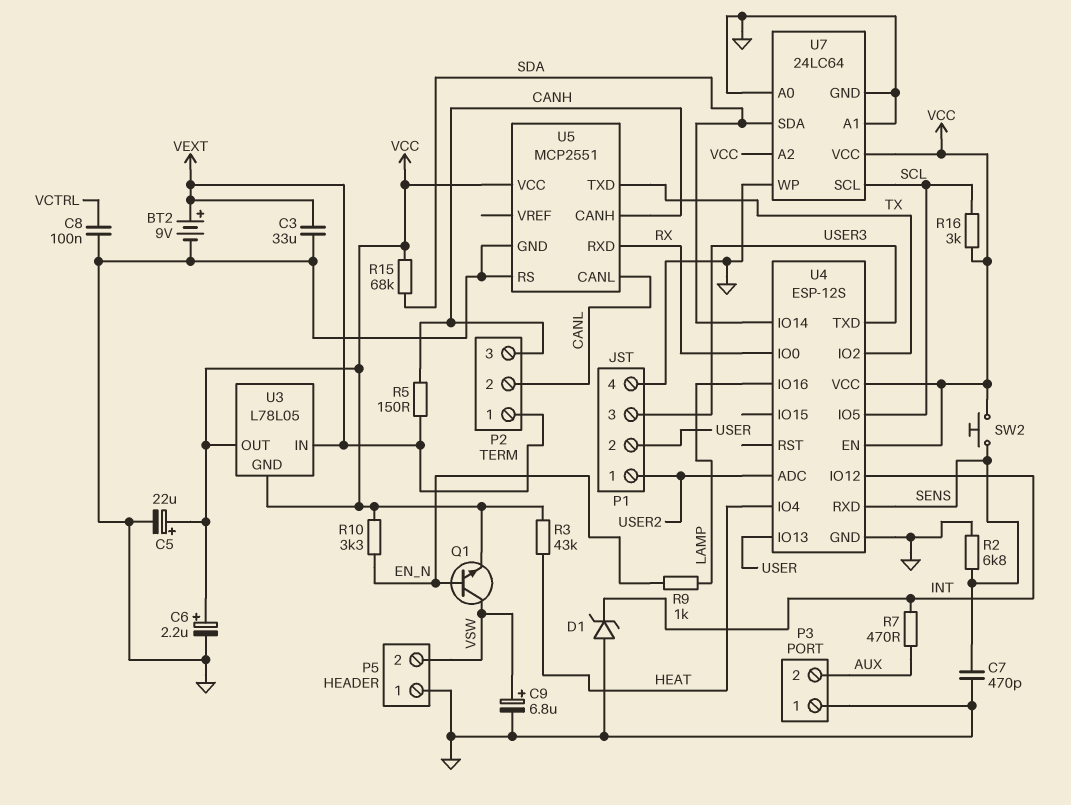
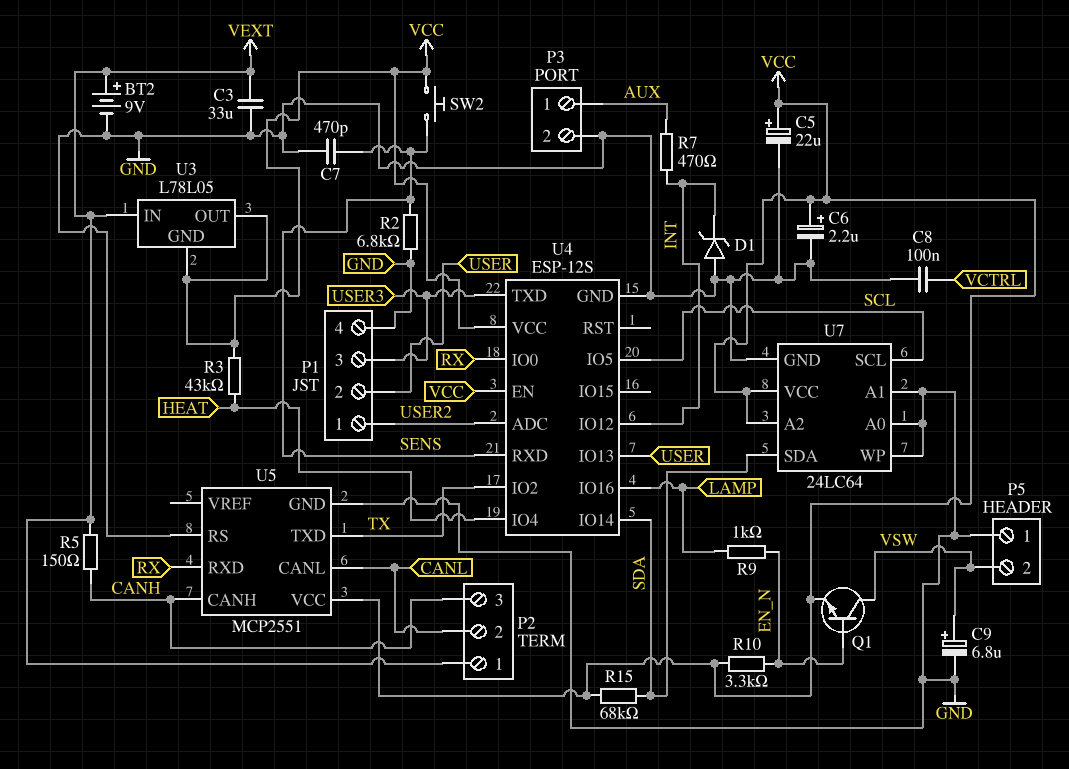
P3 pin 1: GND -> AUX
P3 pin 2: AUX -> GND
R16: 3k (SCL, VCC) -> none

